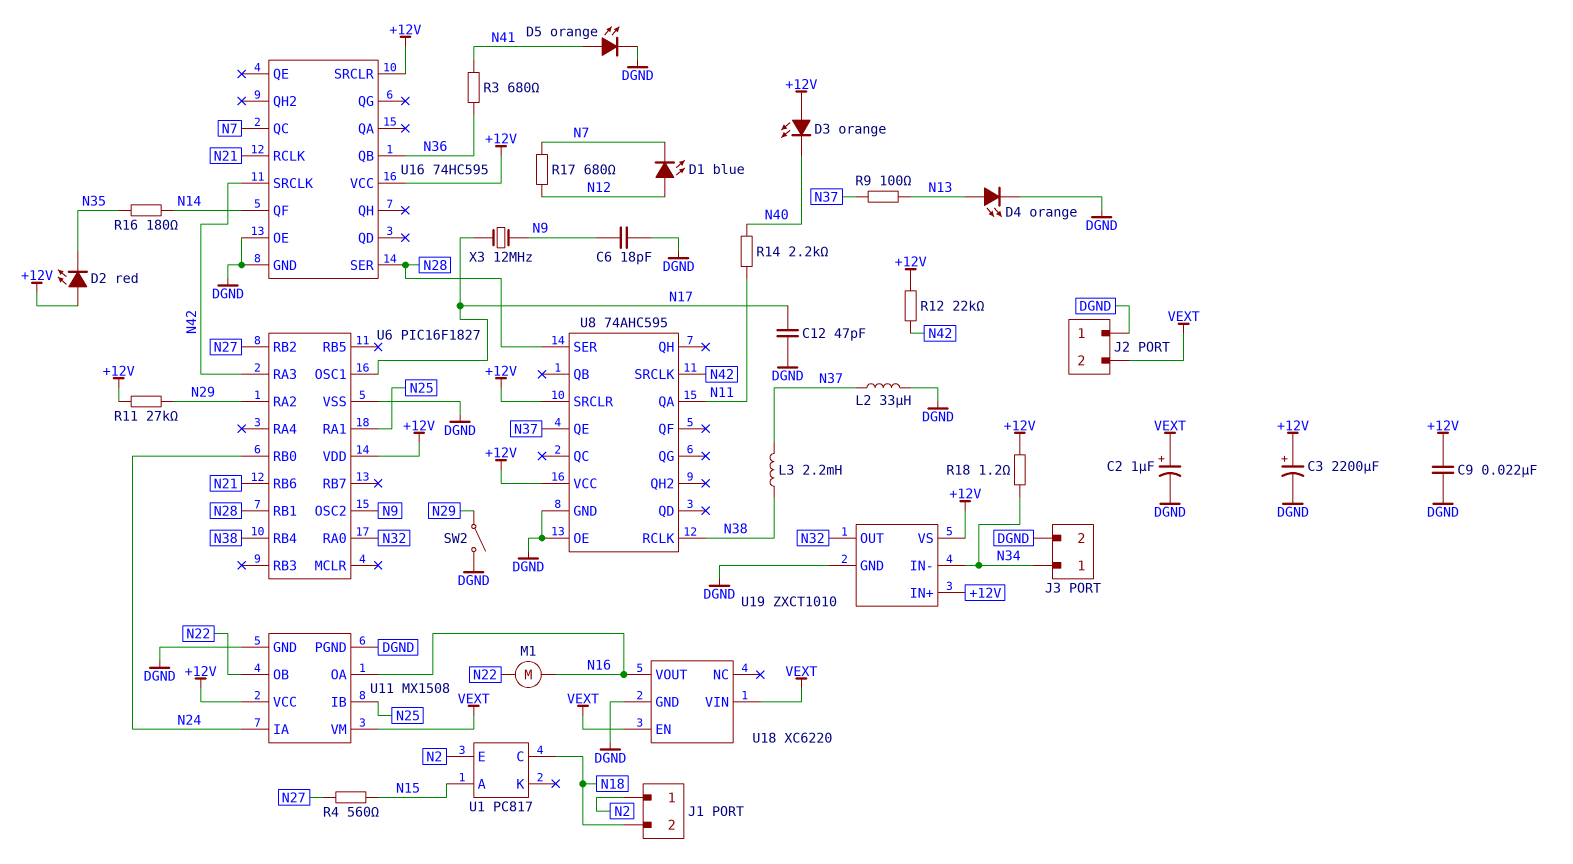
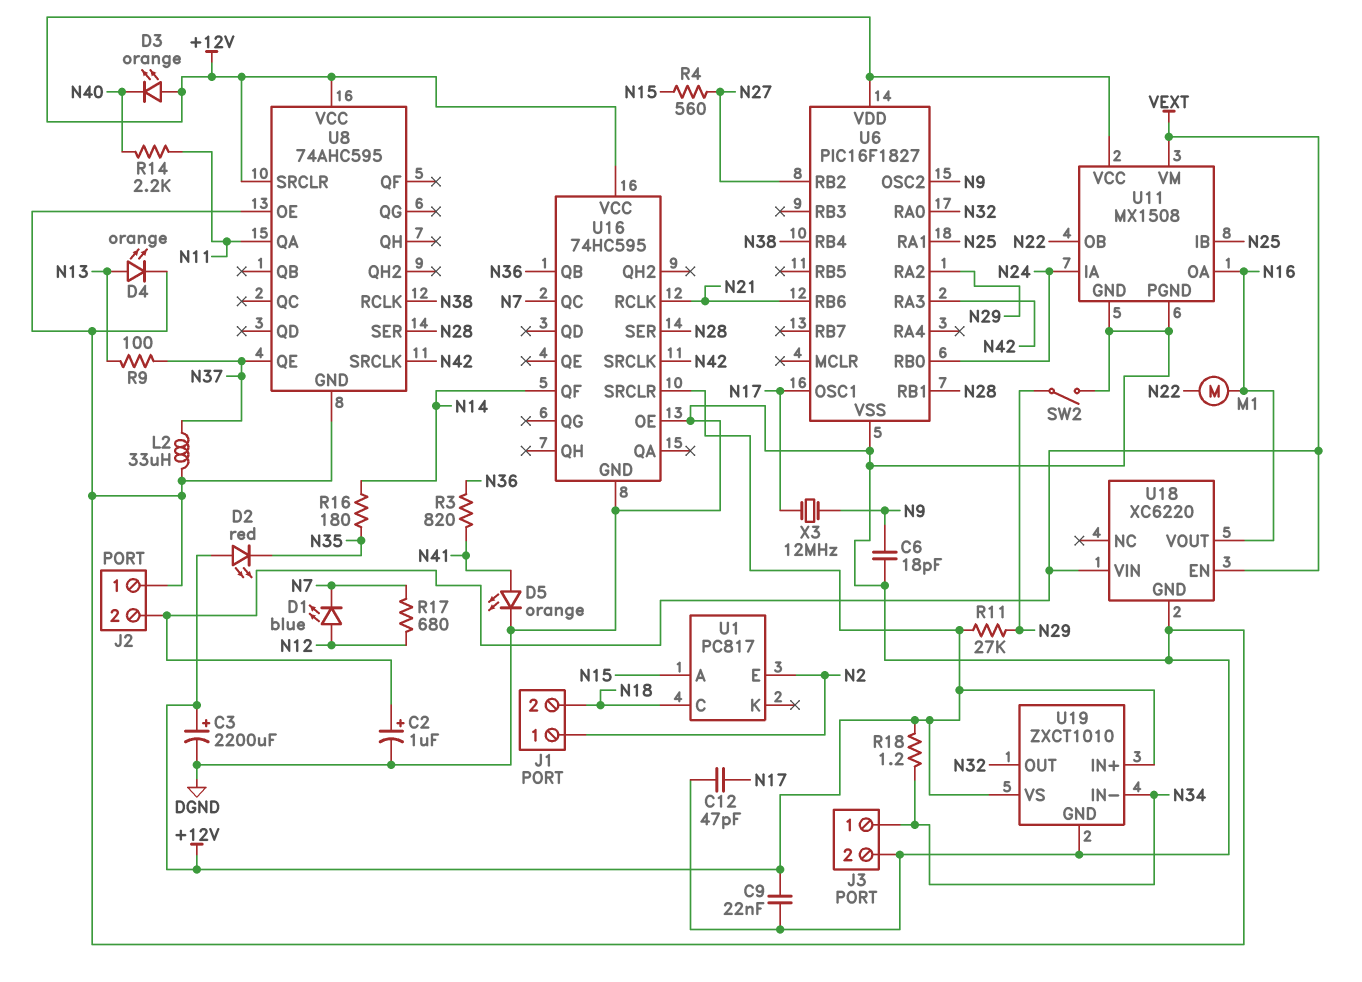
L3: 2.2mH (N37, N38) -> none
R3: 680 (N36, N41) -> 820 (N36, N41)
R12: 22k (+12V, N42) -> none

